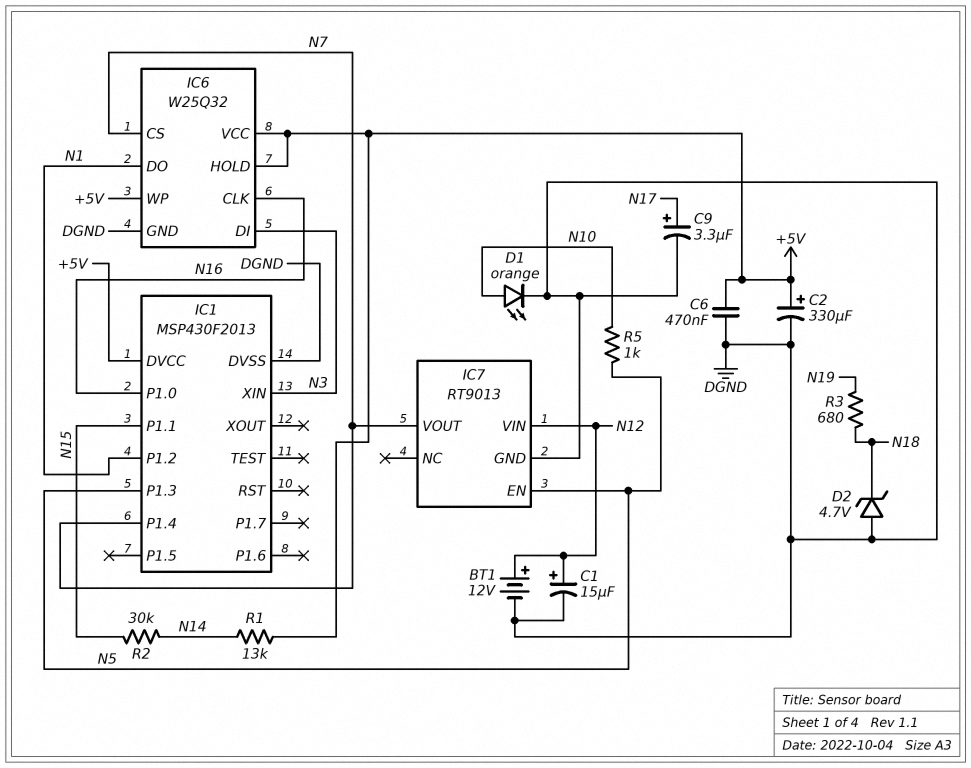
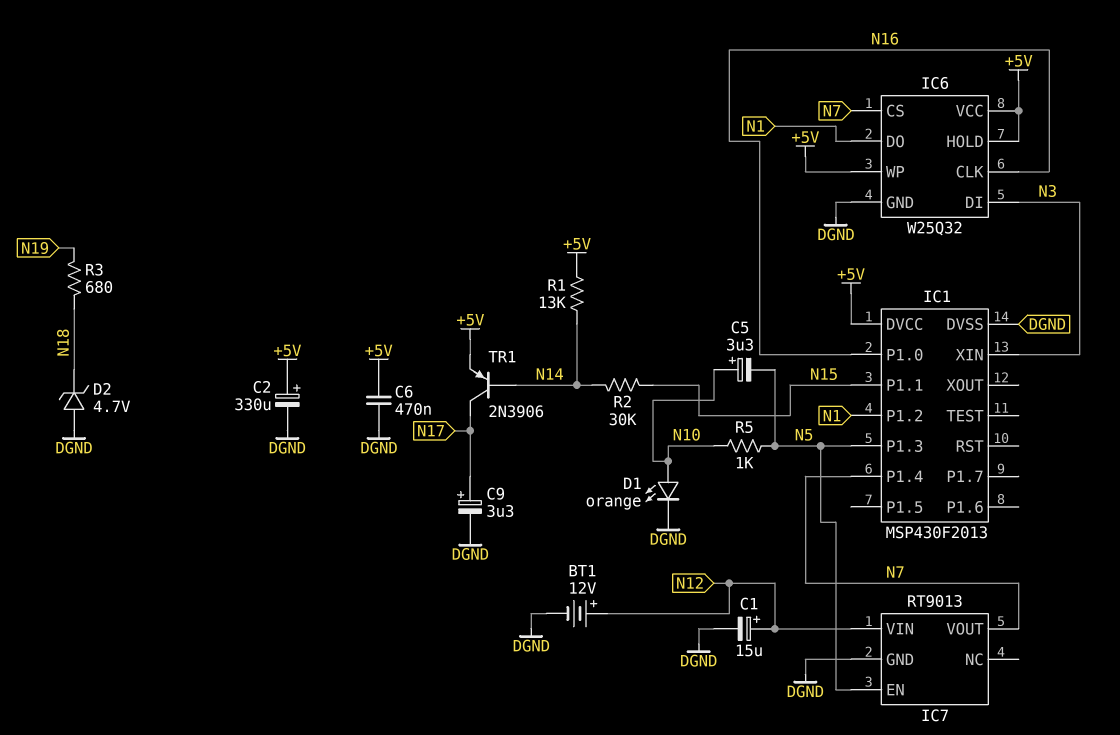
C5: none -> 3.3uF (plus N10, minus N5)
TR1: none -> PNP 2N3906 (B N14, C N17, E +5V)

